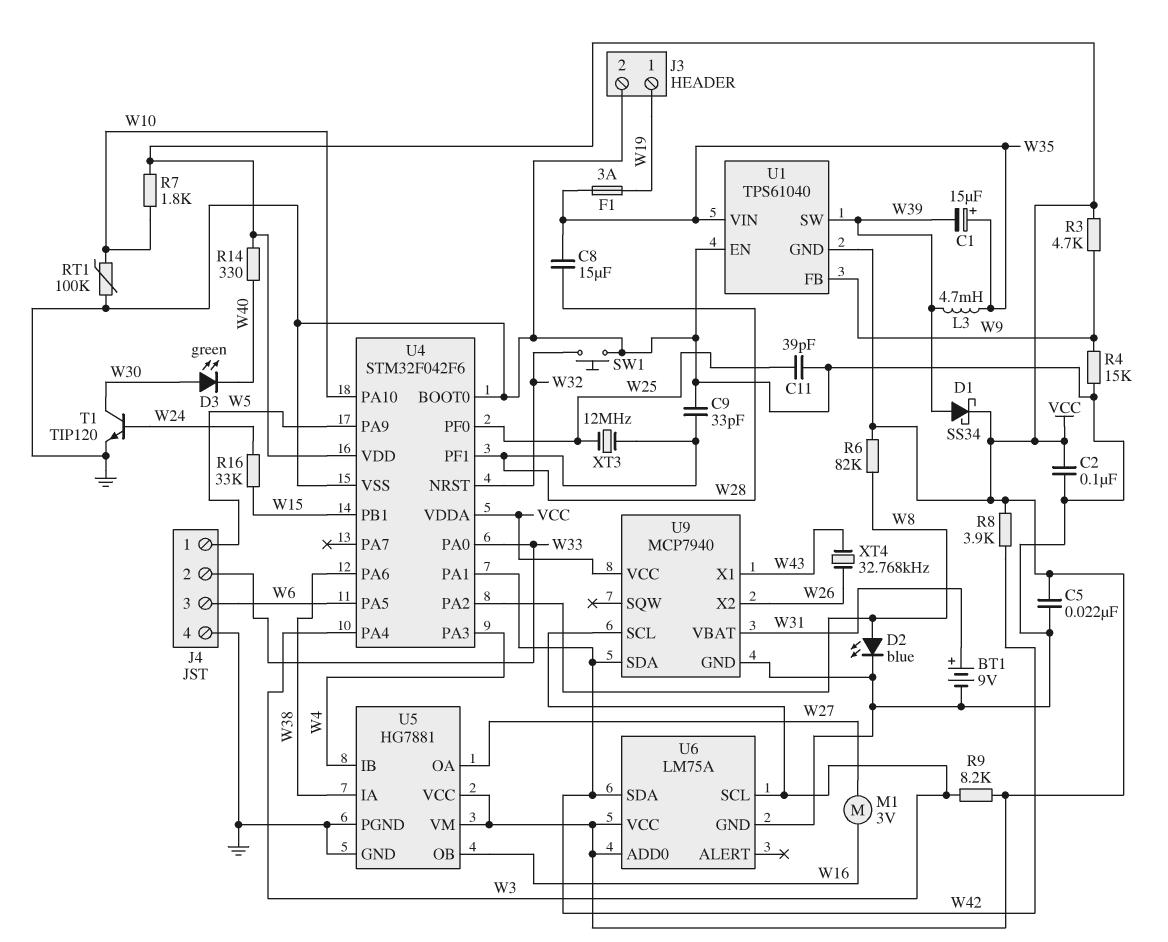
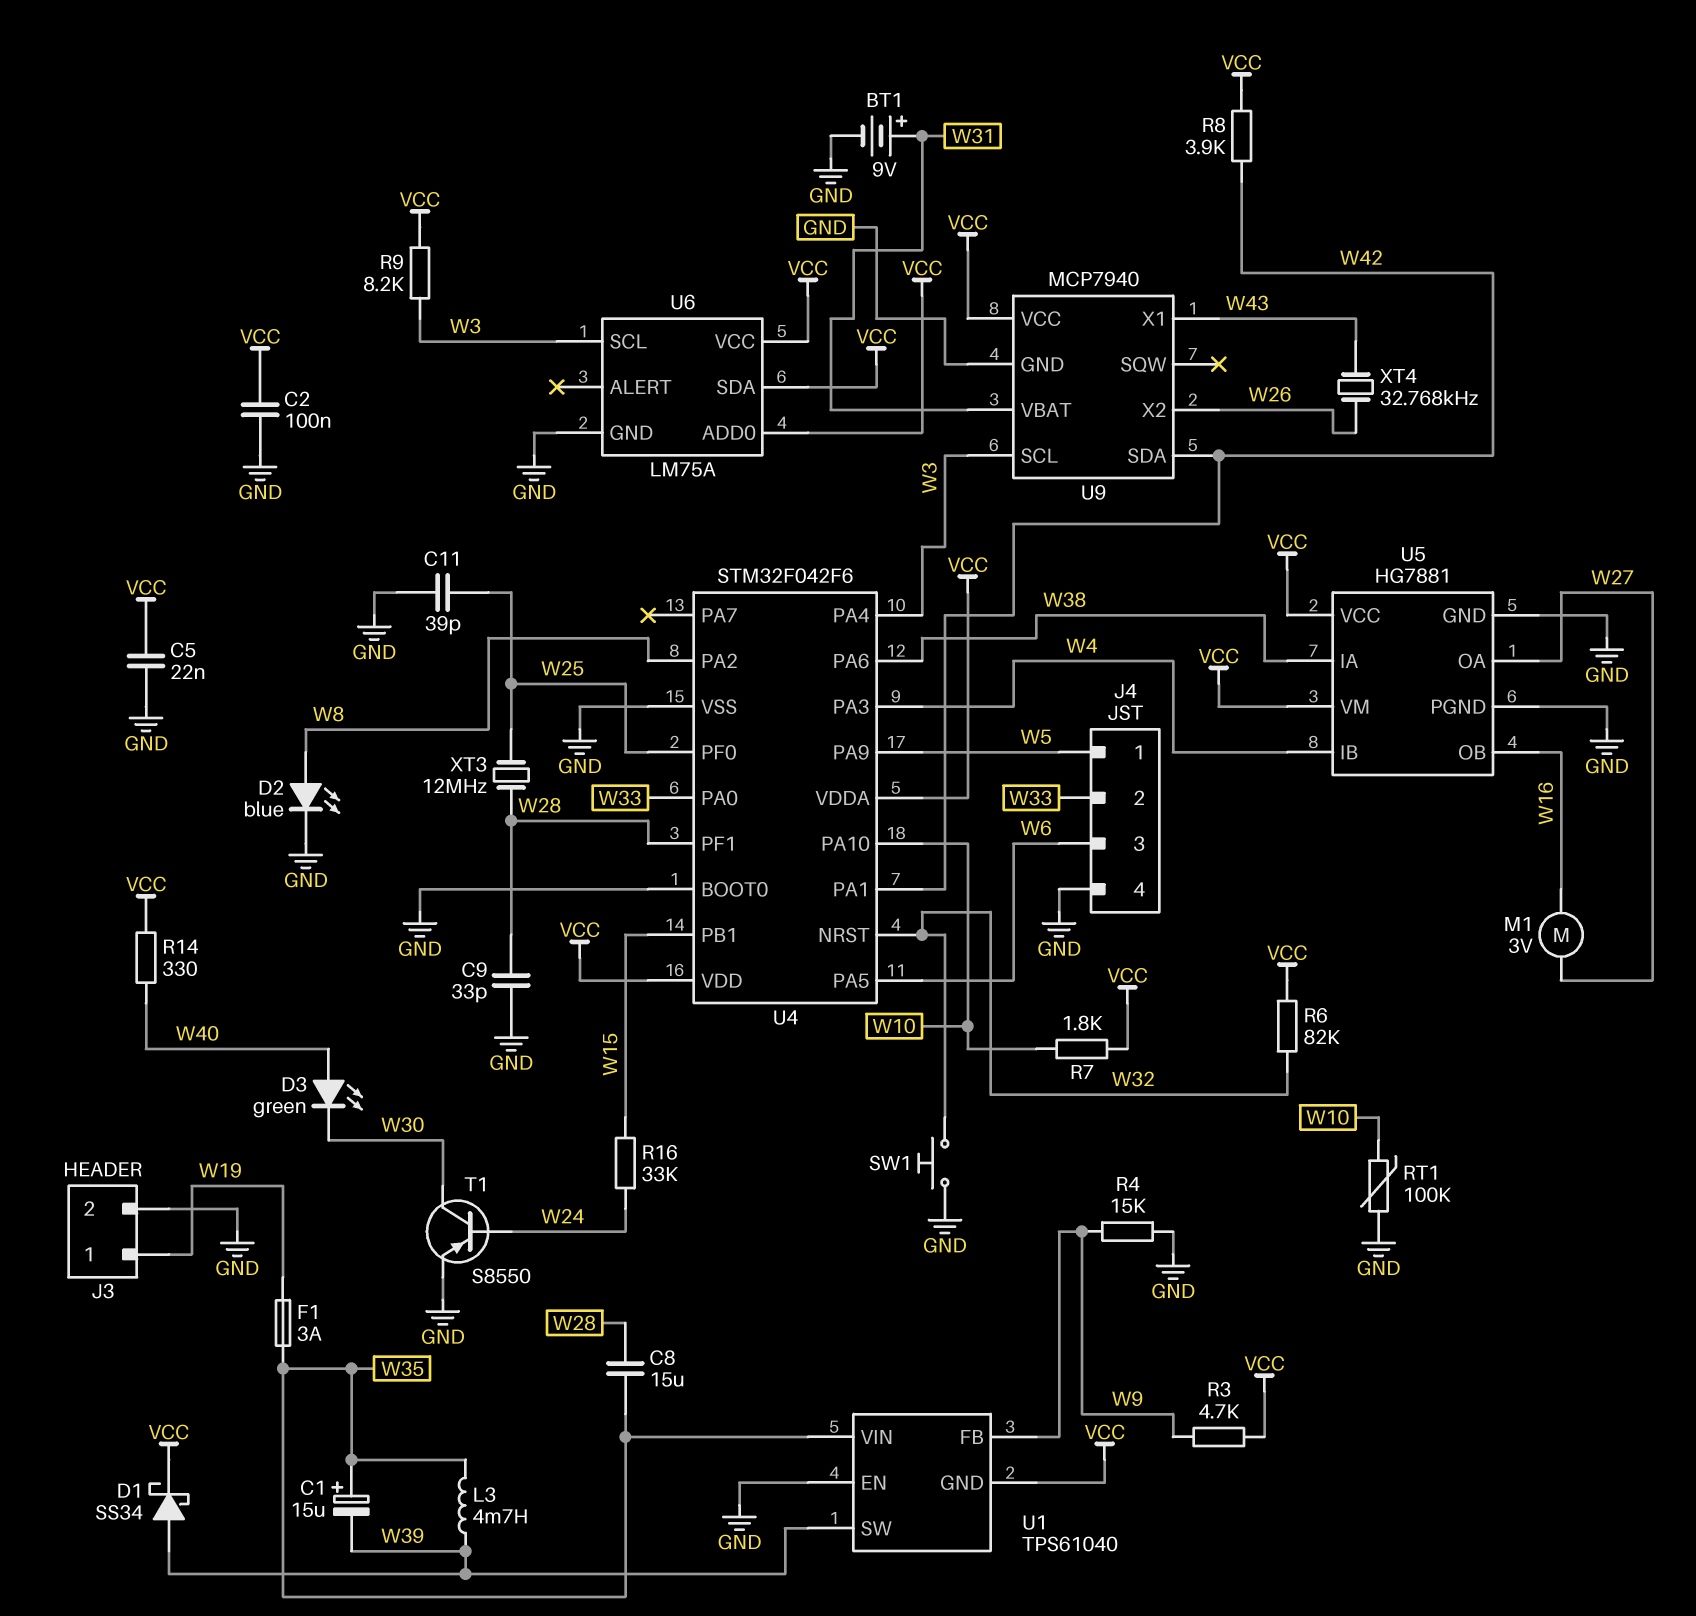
D3: LED green (A W30, K W40) -> LED green (A W40, K W30)
R6: 82k (VCC, W8) -> 82k (VCC, W32)
T1: NPN TIP120 (B W24, C W30, E GND) -> PNP S8550 (B W24, C W30, E GND)
U6 pin SDA: W42 -> VCC

